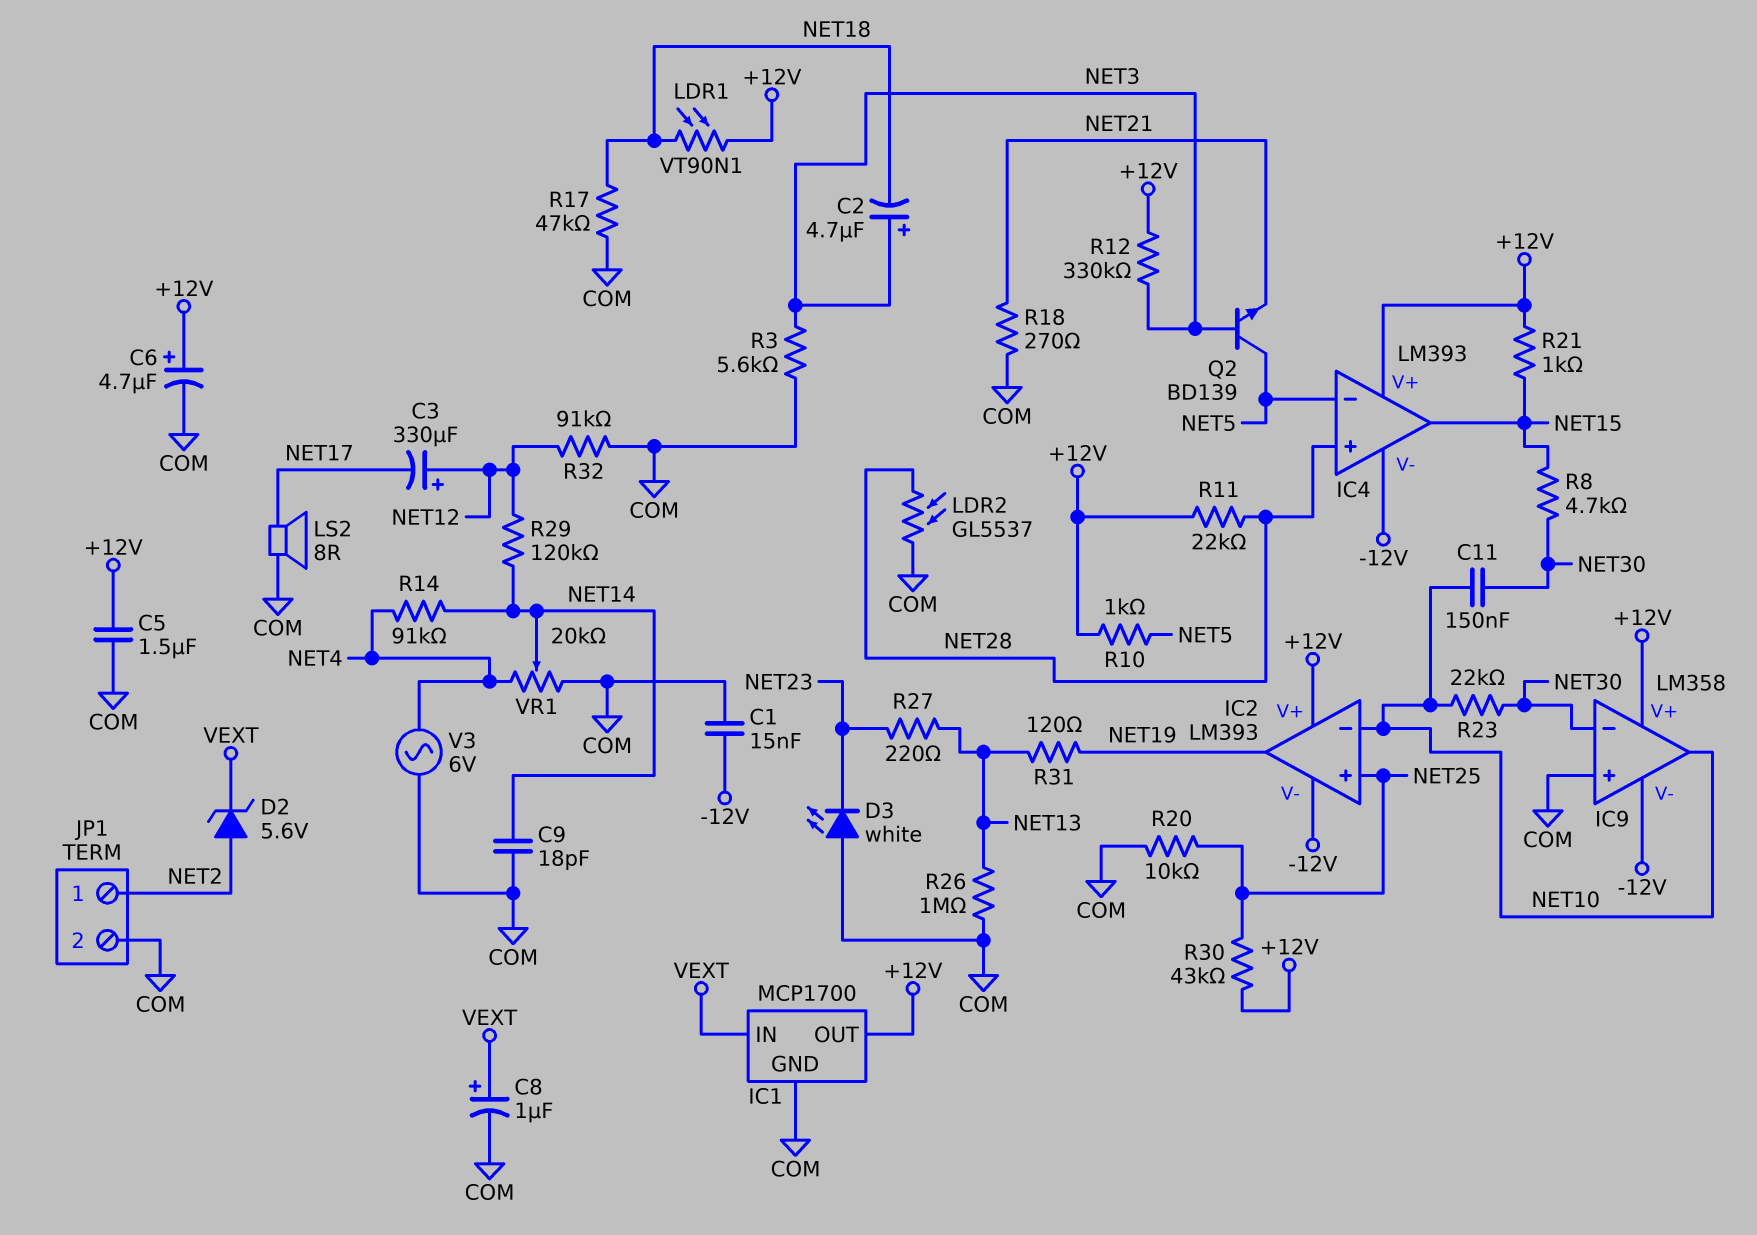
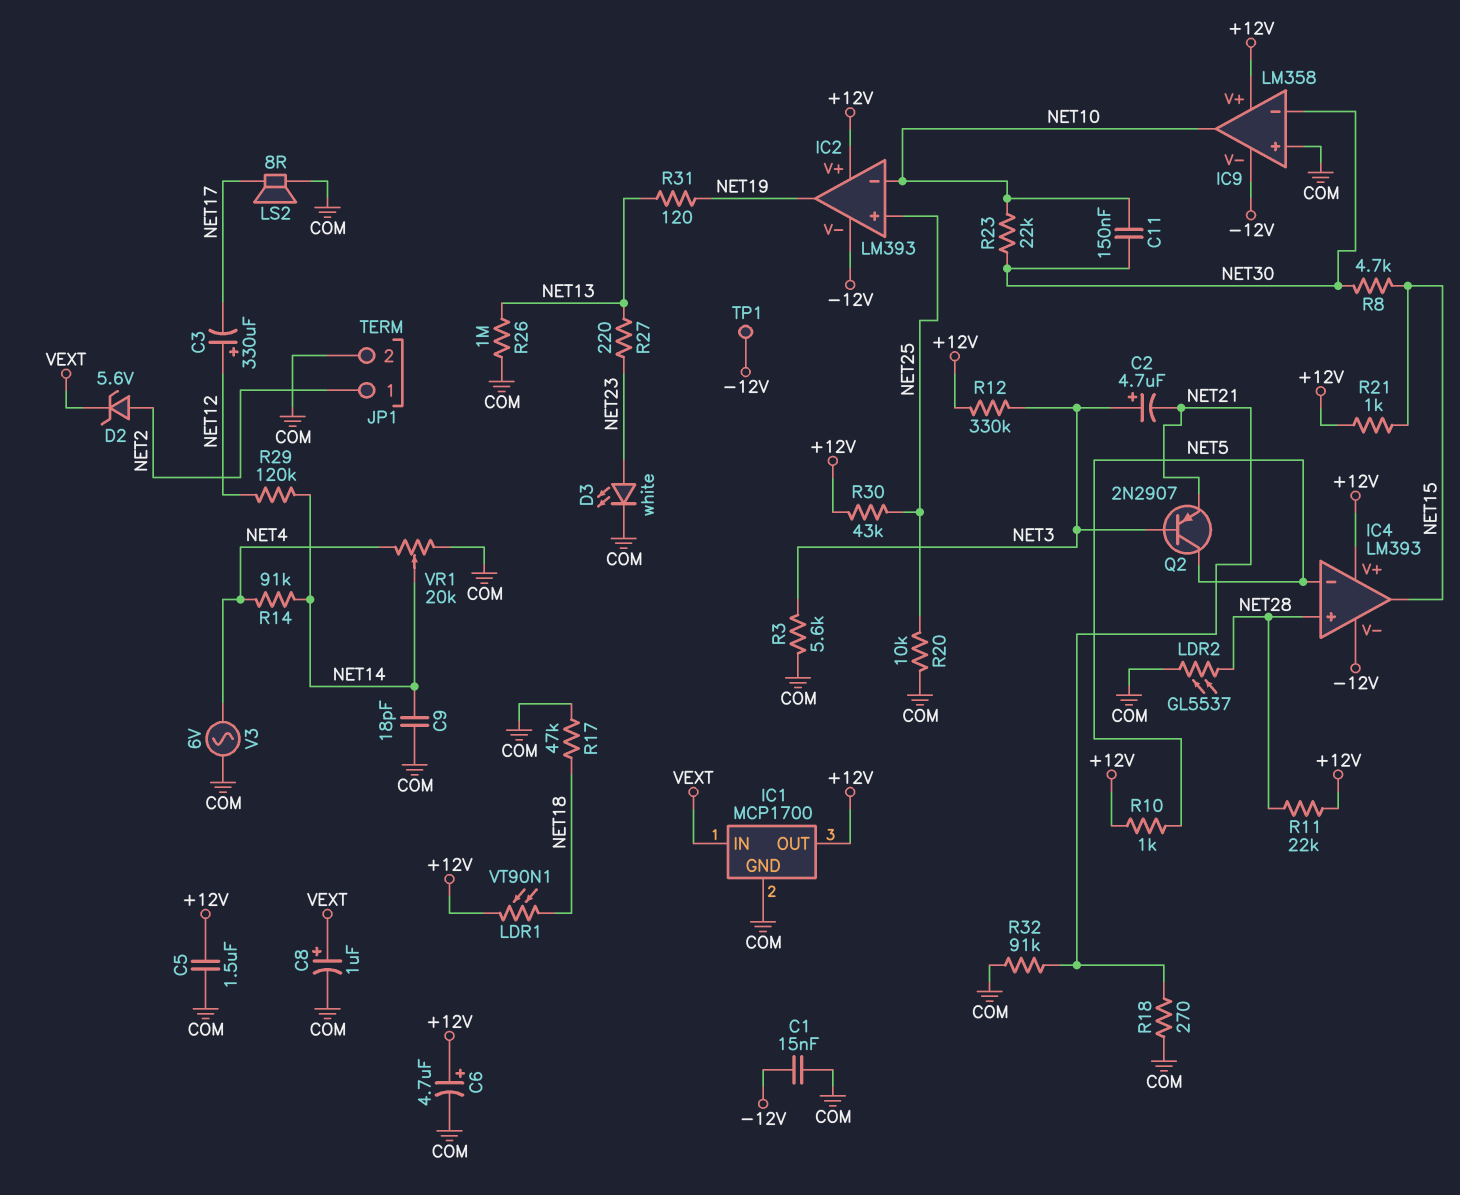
C2: 4.7uF (plus NET3, minus NET18) -> 4.7uF (plus NET3, minus NET21)
D3: LED white (A COM, K NET23) -> LED white (A NET23, K COM)
Q2: NPN BD139 (B NET3, C NET5, E NET21) -> PNP 2N2907 (B NET3, C NET5, E NET21)
R32: 91k (COM, NET12) -> 91k (COM, NET21)
TP1: none -> test point (-12V)

